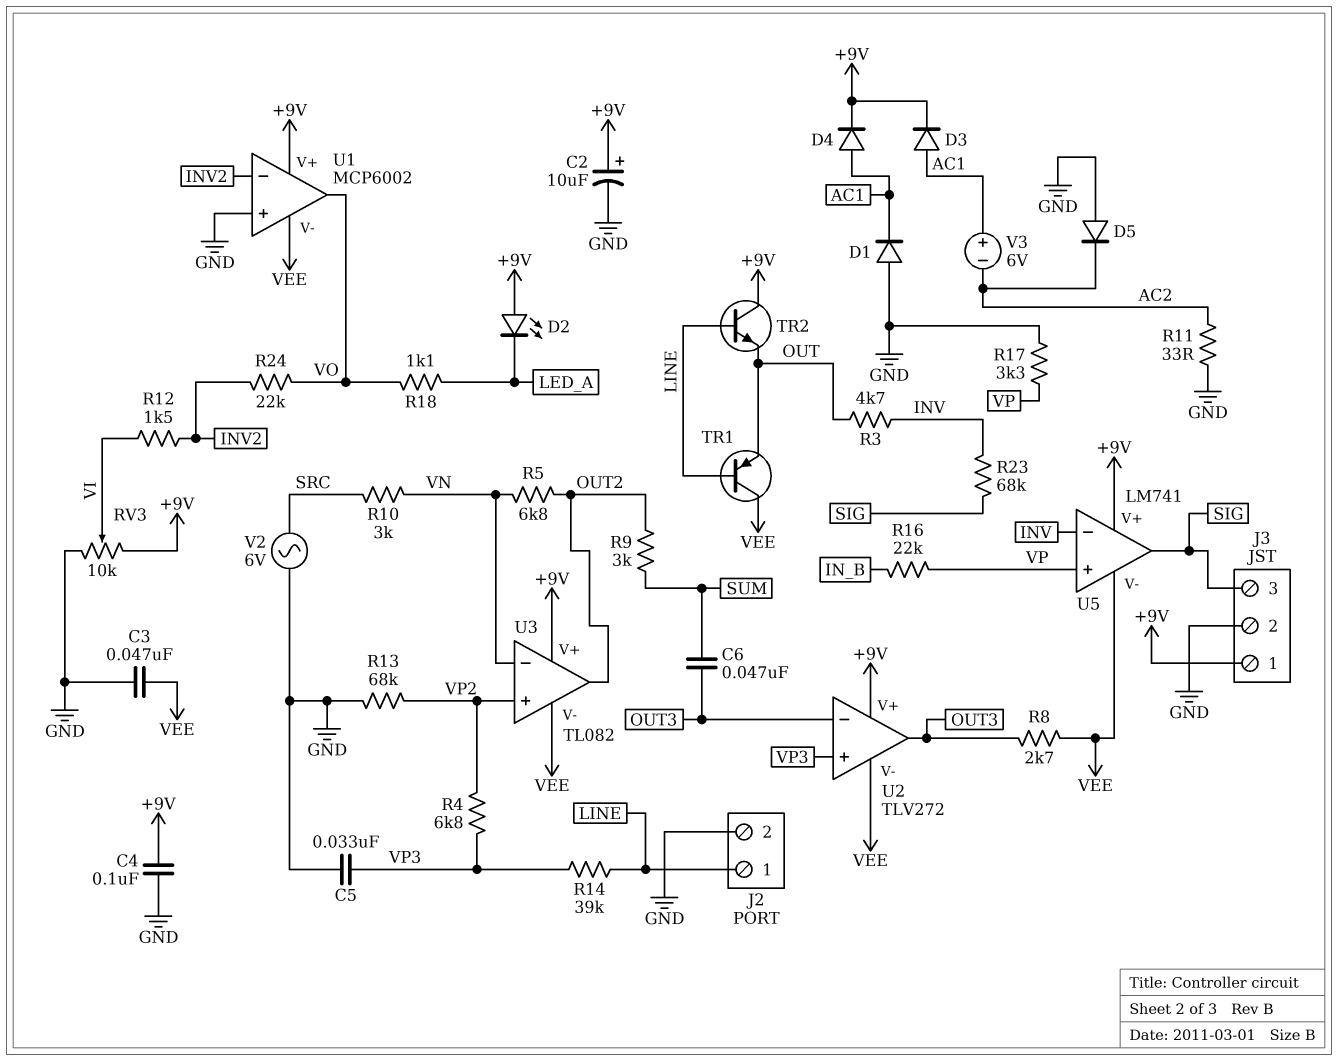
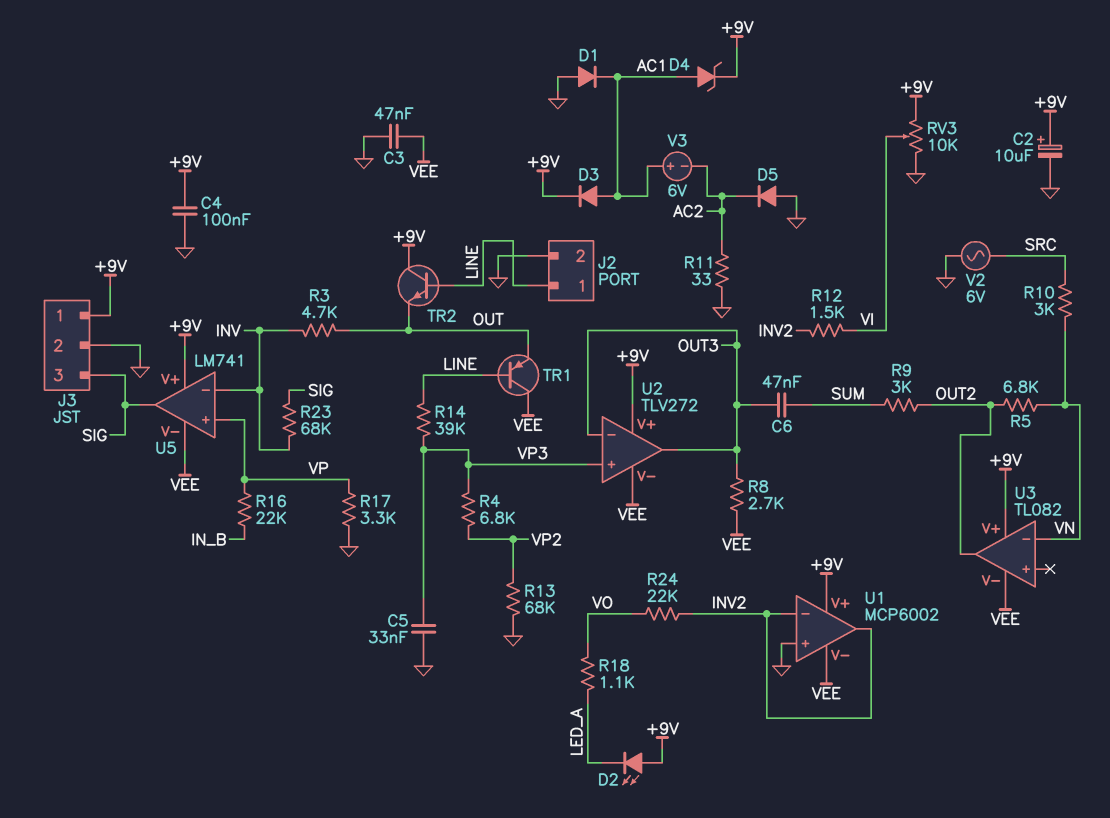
D4: diode (A AC1, K +9V) -> zener (A AC1, K +9V)
U1 pin out: VO -> INV2
U3 pin in+: VP2 -> none

